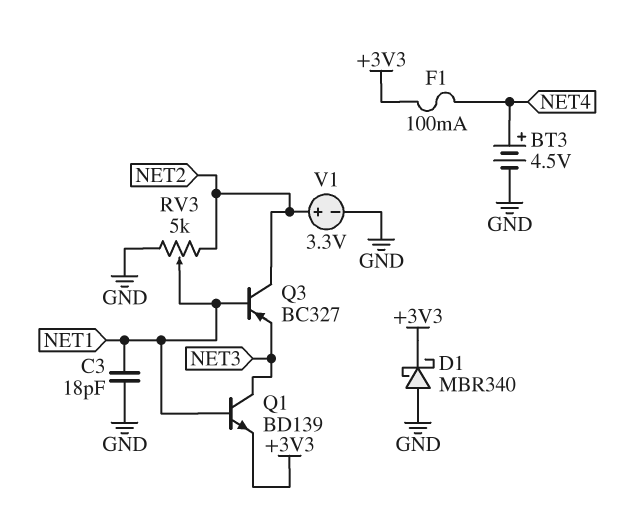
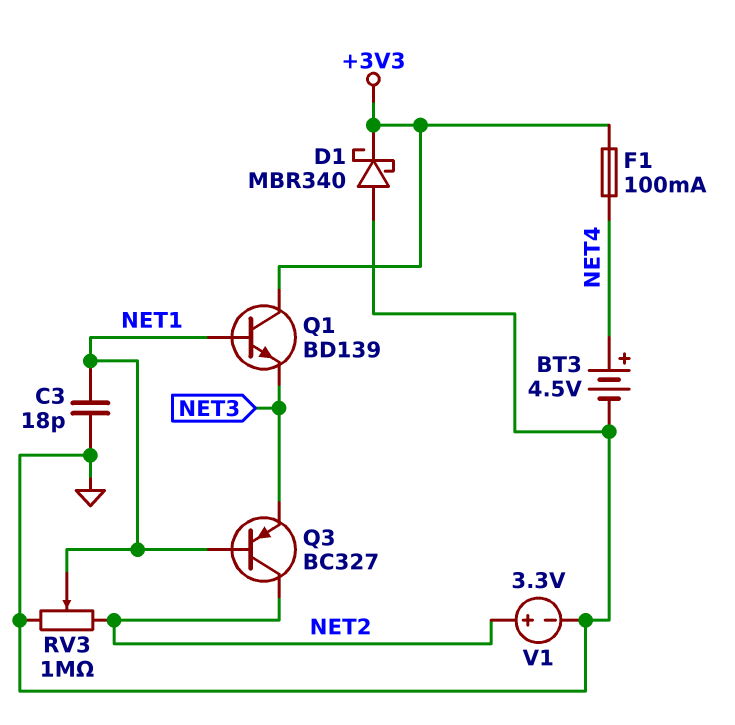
Q1: NPN BD139 (B NET1, C NET3, E +3V3) -> NPN BD139 (B NET1, C +3V3, E NET3)
RV3: 5k (GND, NET2, wiper NET1) -> 1M (GND, NET2, wiper NET1)

